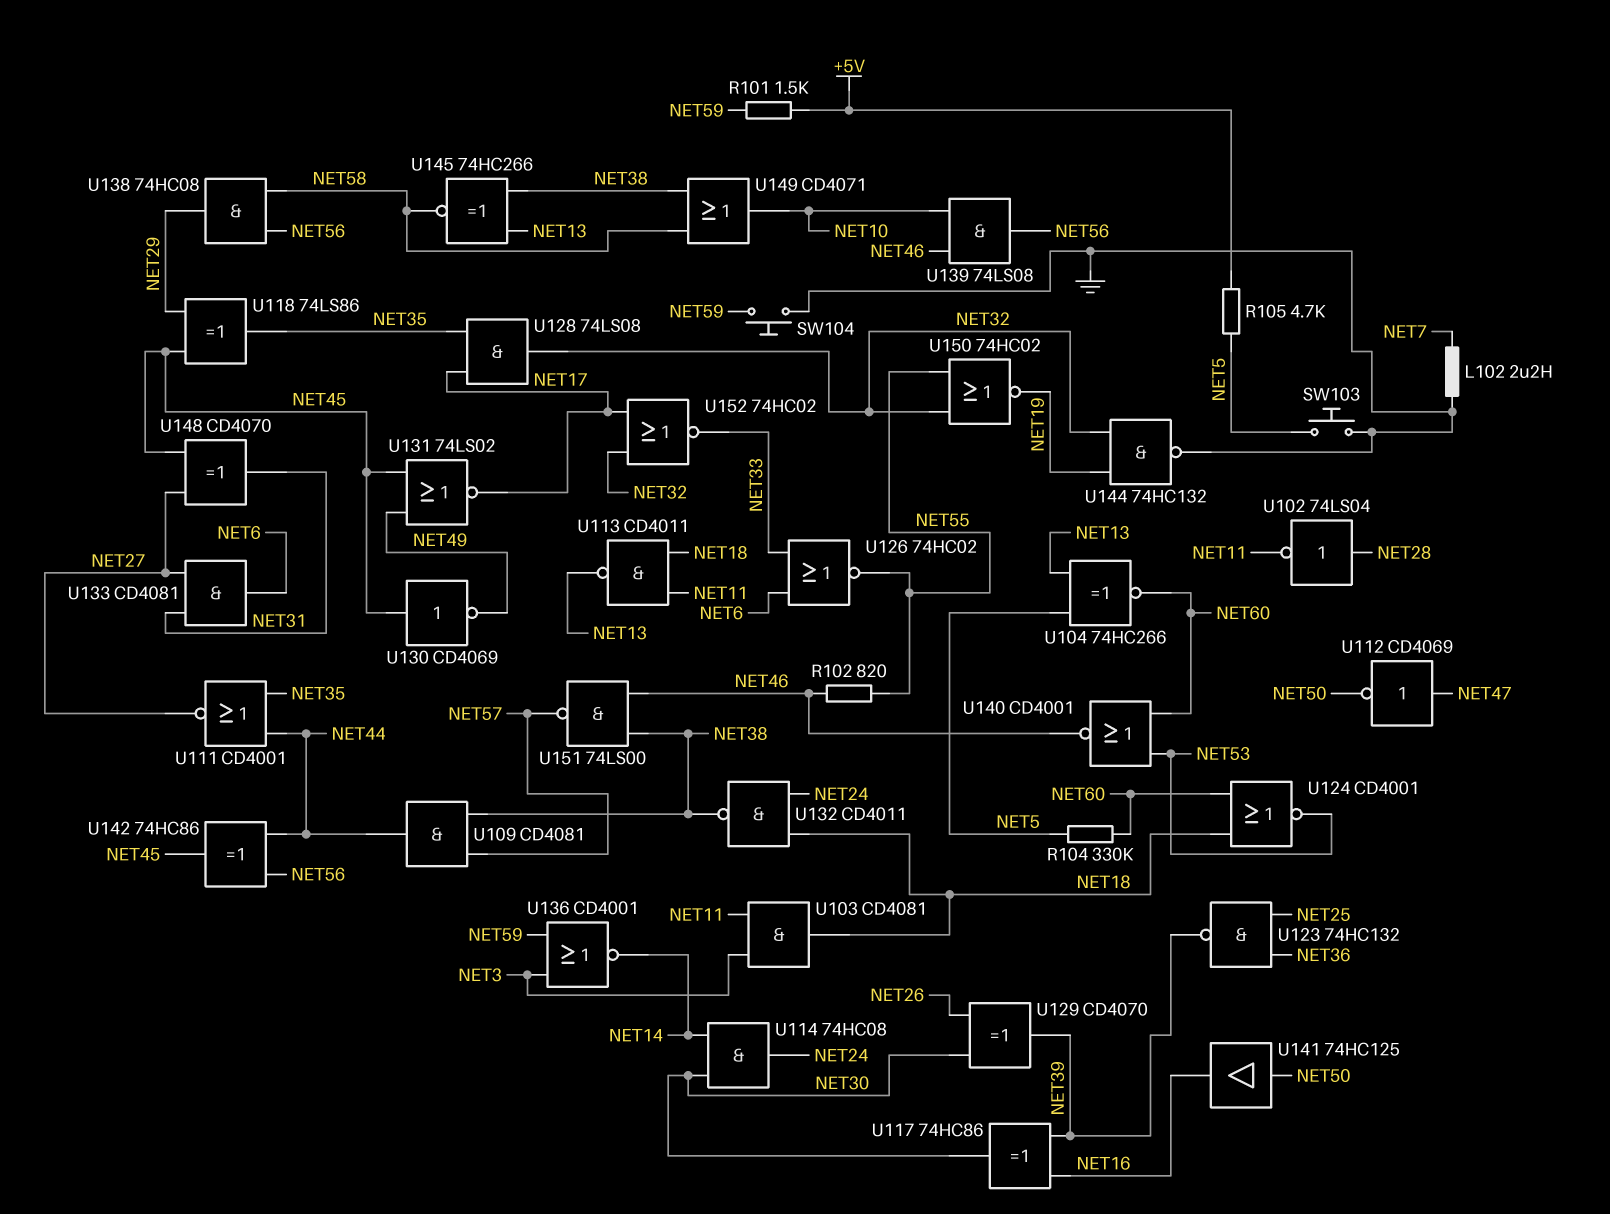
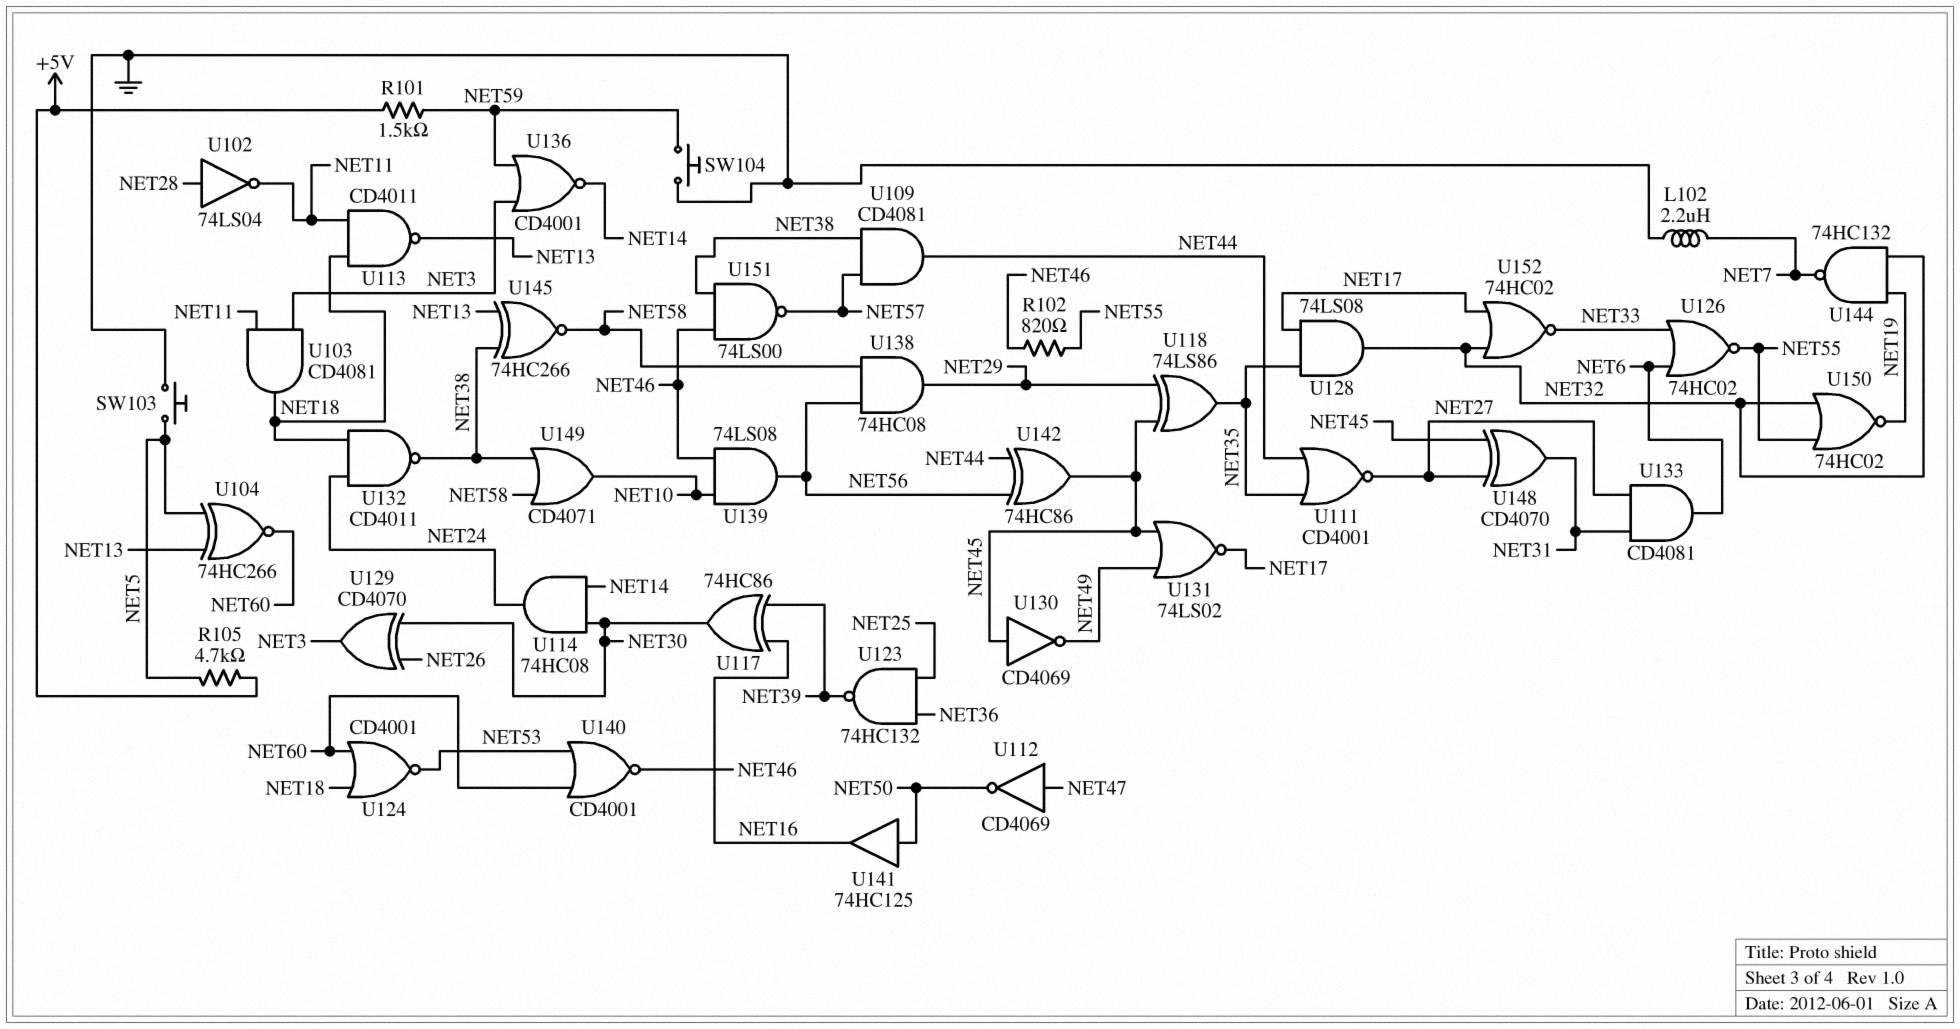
R104: 330k (NET5, NET60) -> none
U129: XOR CD4070 (in NET26, in NET30, out NET39) -> XOR CD4070 (in NET26, in NET30, out NET3)
U144: NAND 74HC132 (in NET19, in NET32, out GND) -> NAND 74HC132 (in NET19, in NET32, out NET7)

